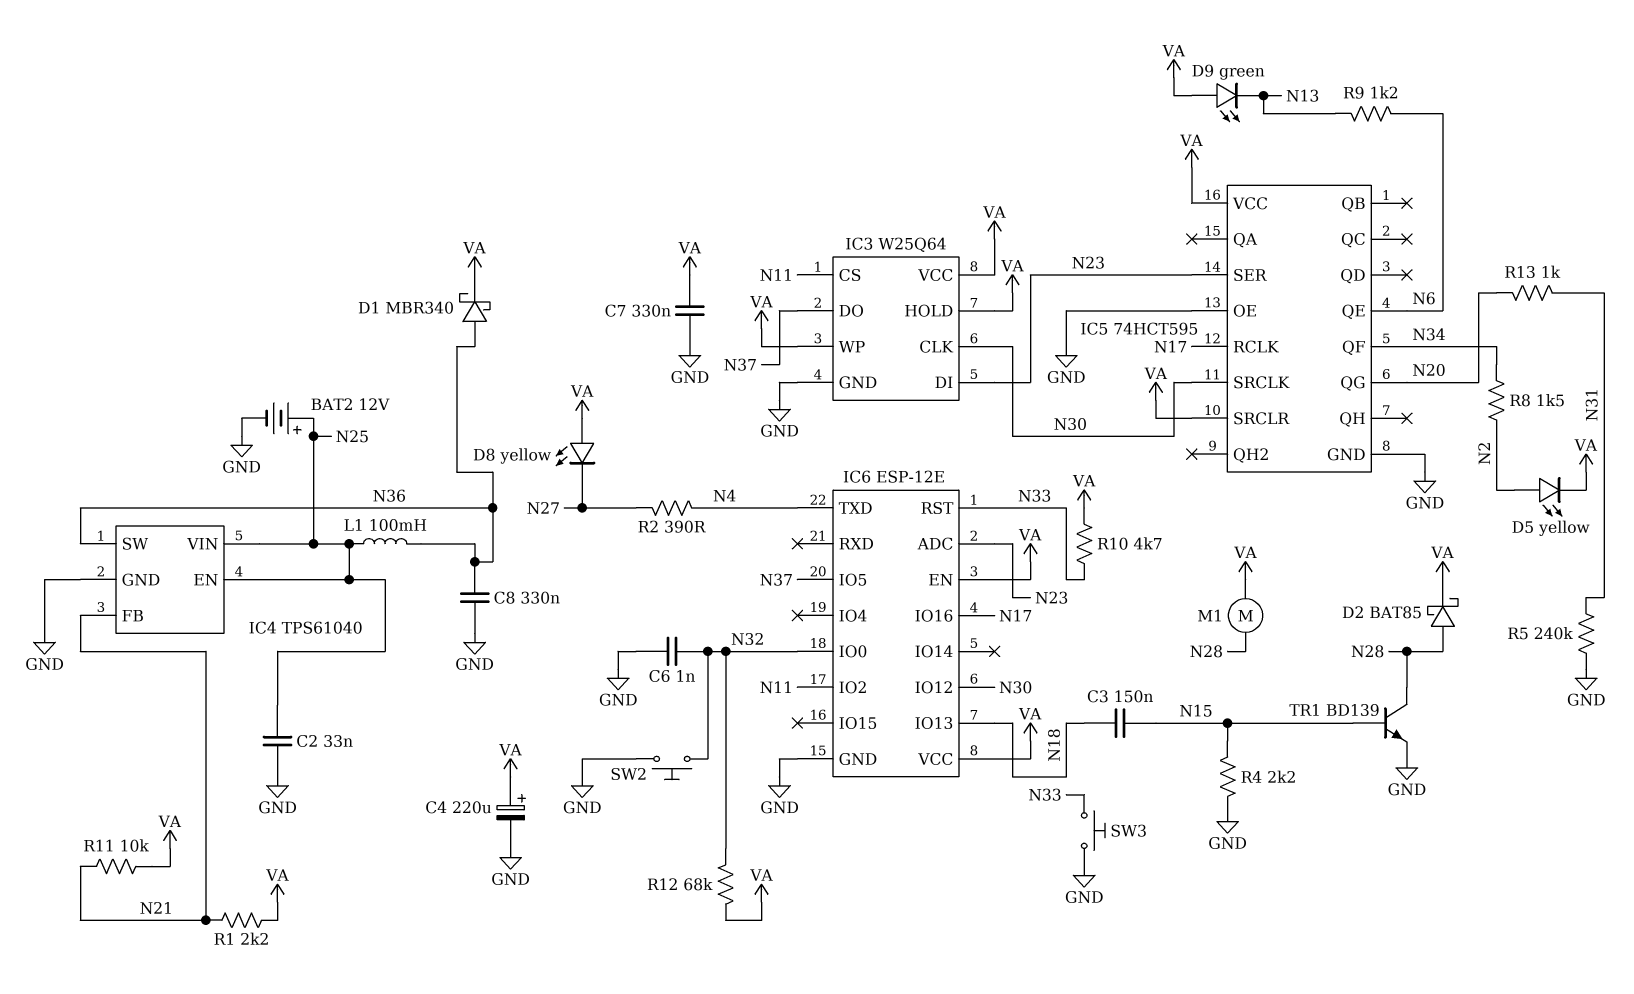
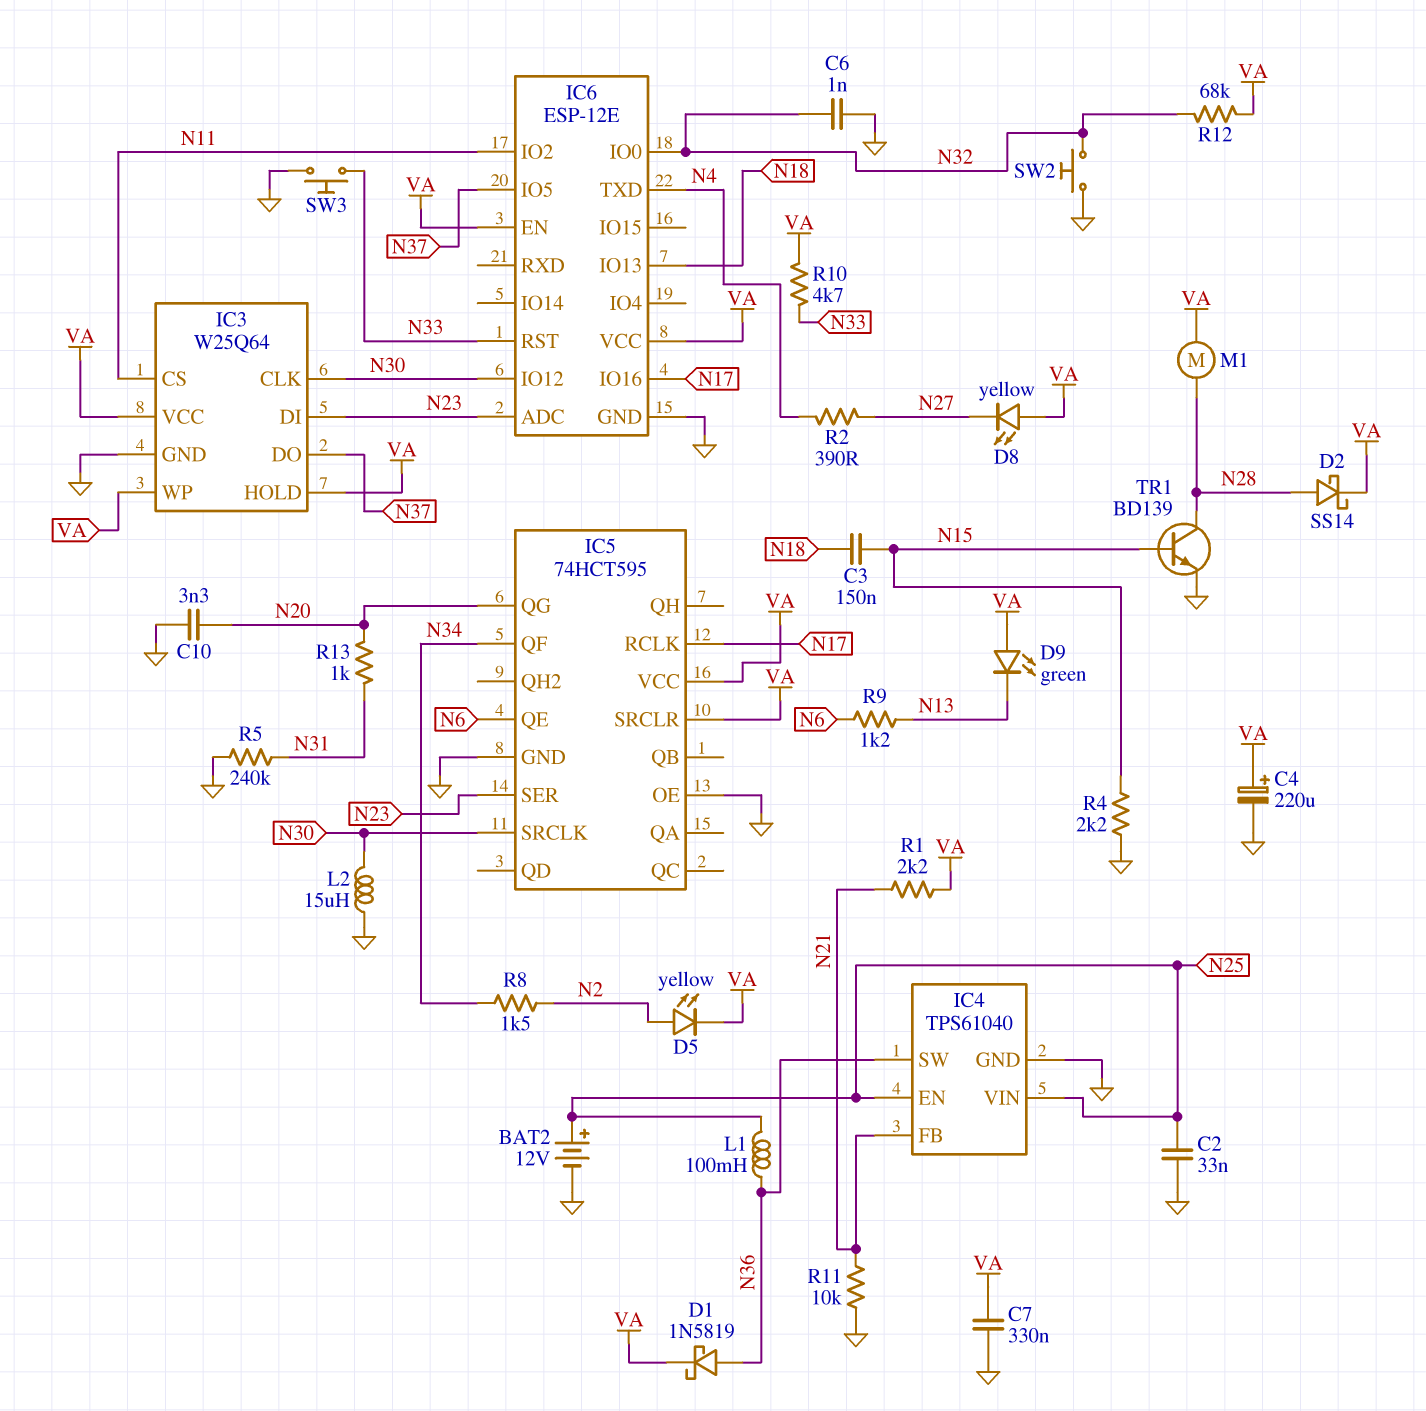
C8: 330nF (GND, N36) -> none
C10: none -> 3.3nF (GND, N20)
D1: schottky MBR340 (A N36, K VA) -> schottky 1N5819 (A N36, K VA)
D2: schottky BAT85 (A N28, K VA) -> schottky SS14 (A N28, K VA)
L2: none -> 15uH (GND, N30)
R11: 10k (N21, VA) -> 10k (GND, N21)

